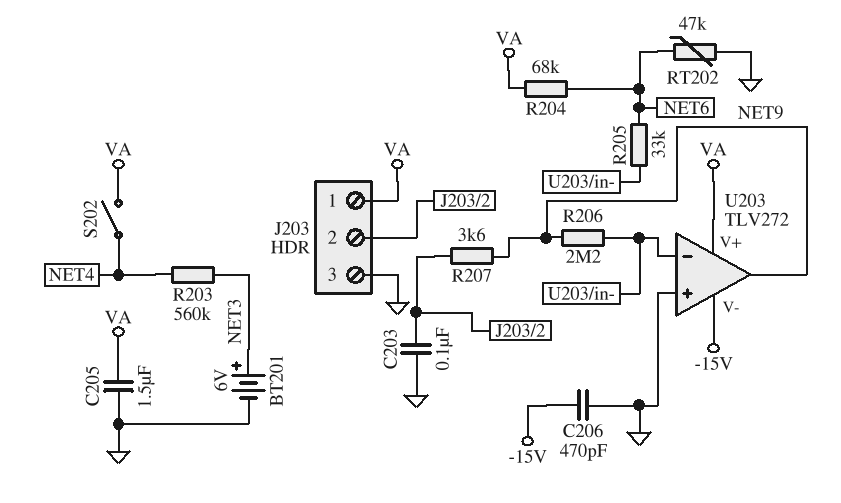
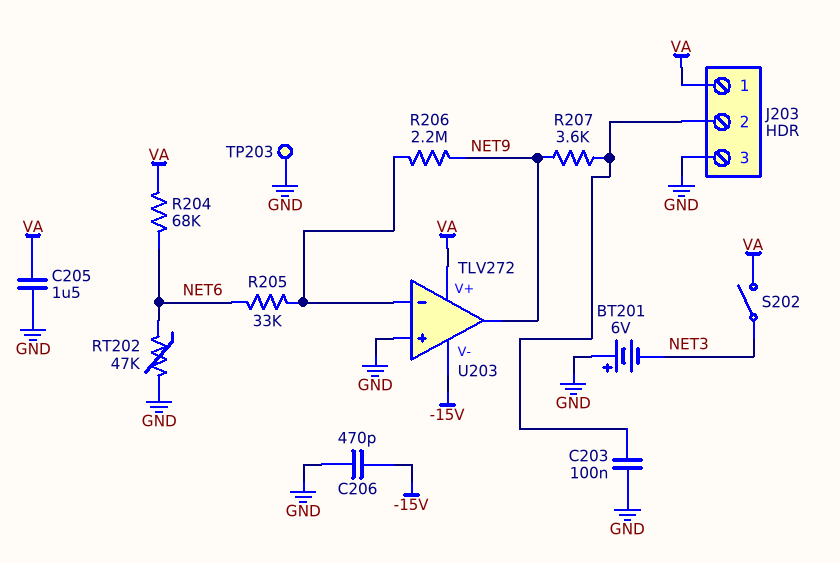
BT201: 6V (plus NET3, minus GND) -> 6V (plus GND, minus NET3)
R203: 560k (NET3, NET4) -> none
S202: switch (NET4, VA) -> switch (NET3, VA)
TP203: none -> test point (GND)

